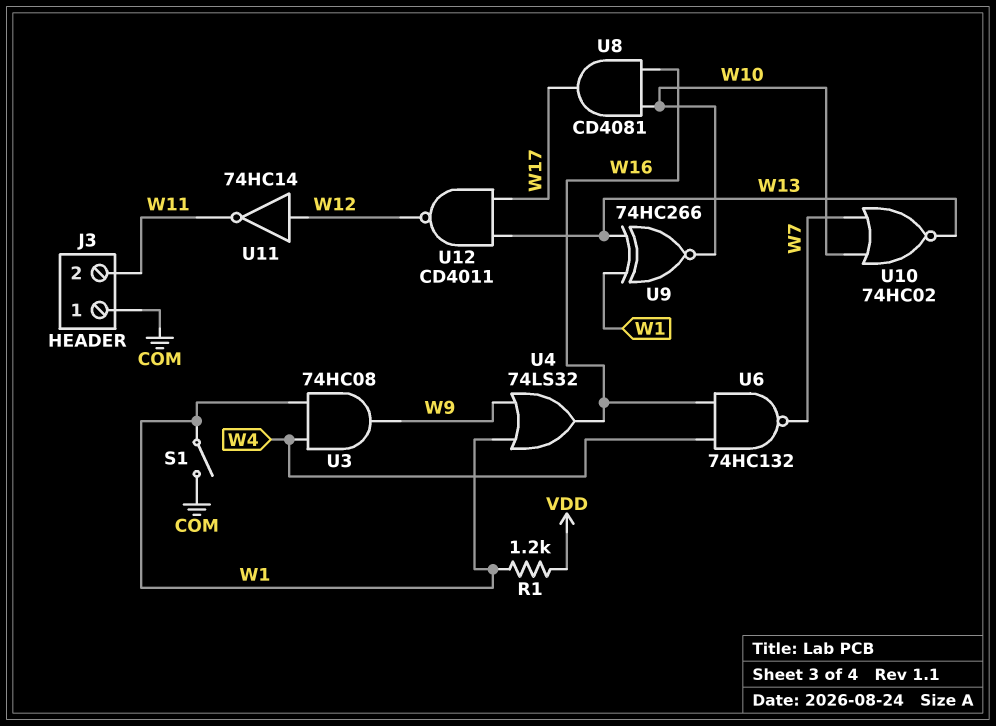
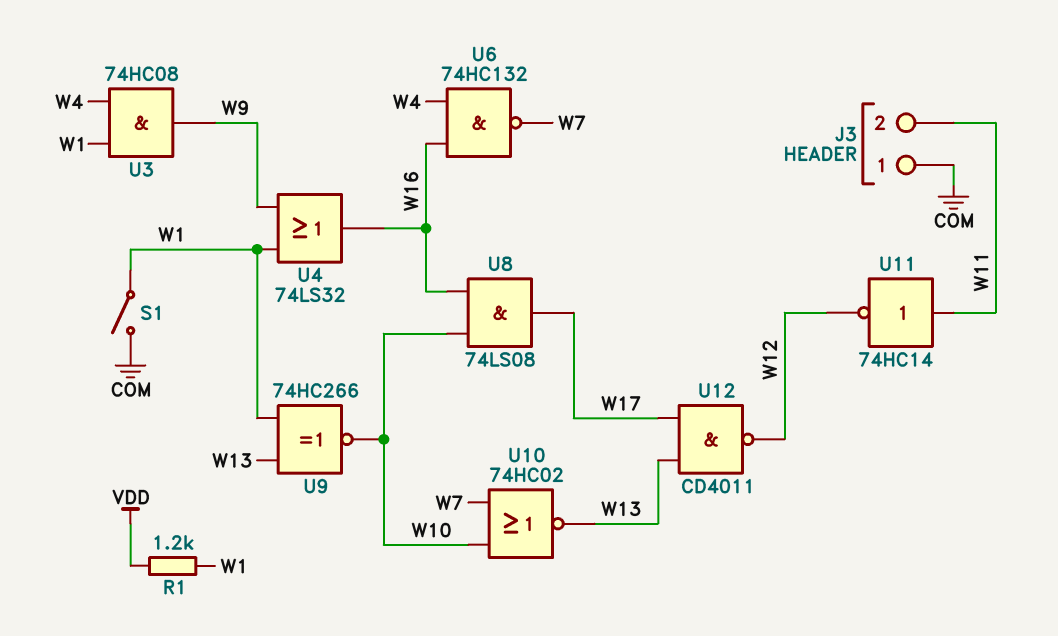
U8: AND CD4081 (in W10, in W16, out W17) -> AND 74LS08 (in W10, in W16, out W17)
U11: NOT 74HC14 (in W12, out W11) -> NOT 74HC14 (in W11, out W12)

